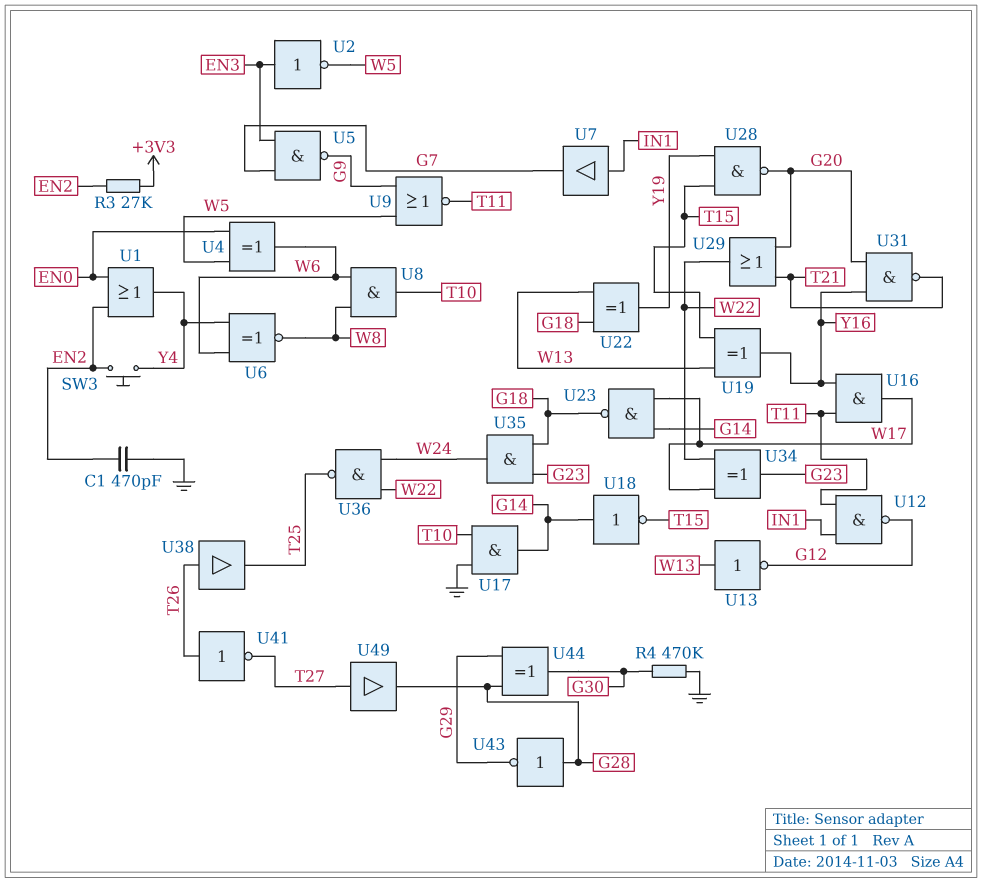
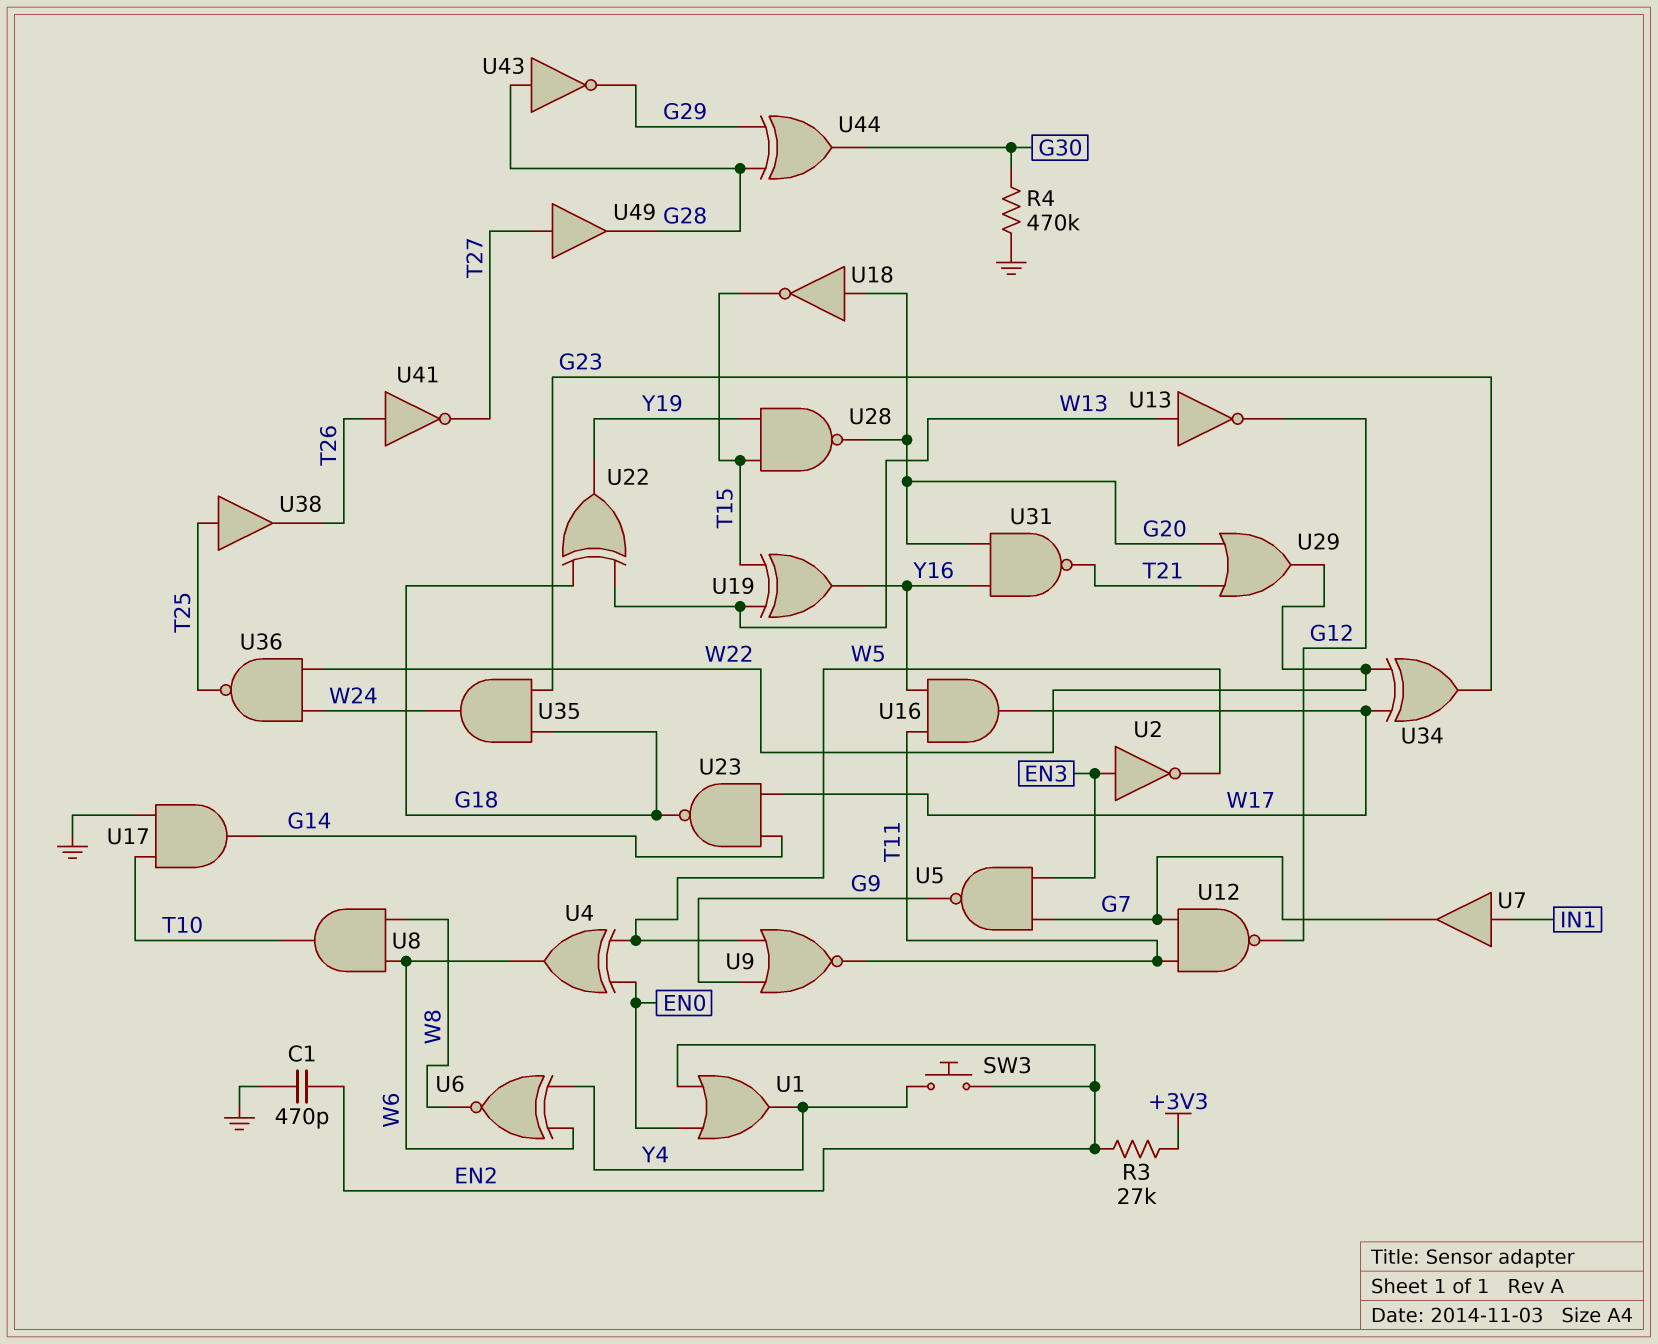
U12: NAND (in IN1, in T11, out G12) -> NAND (in G7, in T11, out G12)
U18: NOT (in G14, out T15) -> NOT (in G20, out T15)
U38: buffer (in T26, out T25) -> buffer (in T25, out T26)

